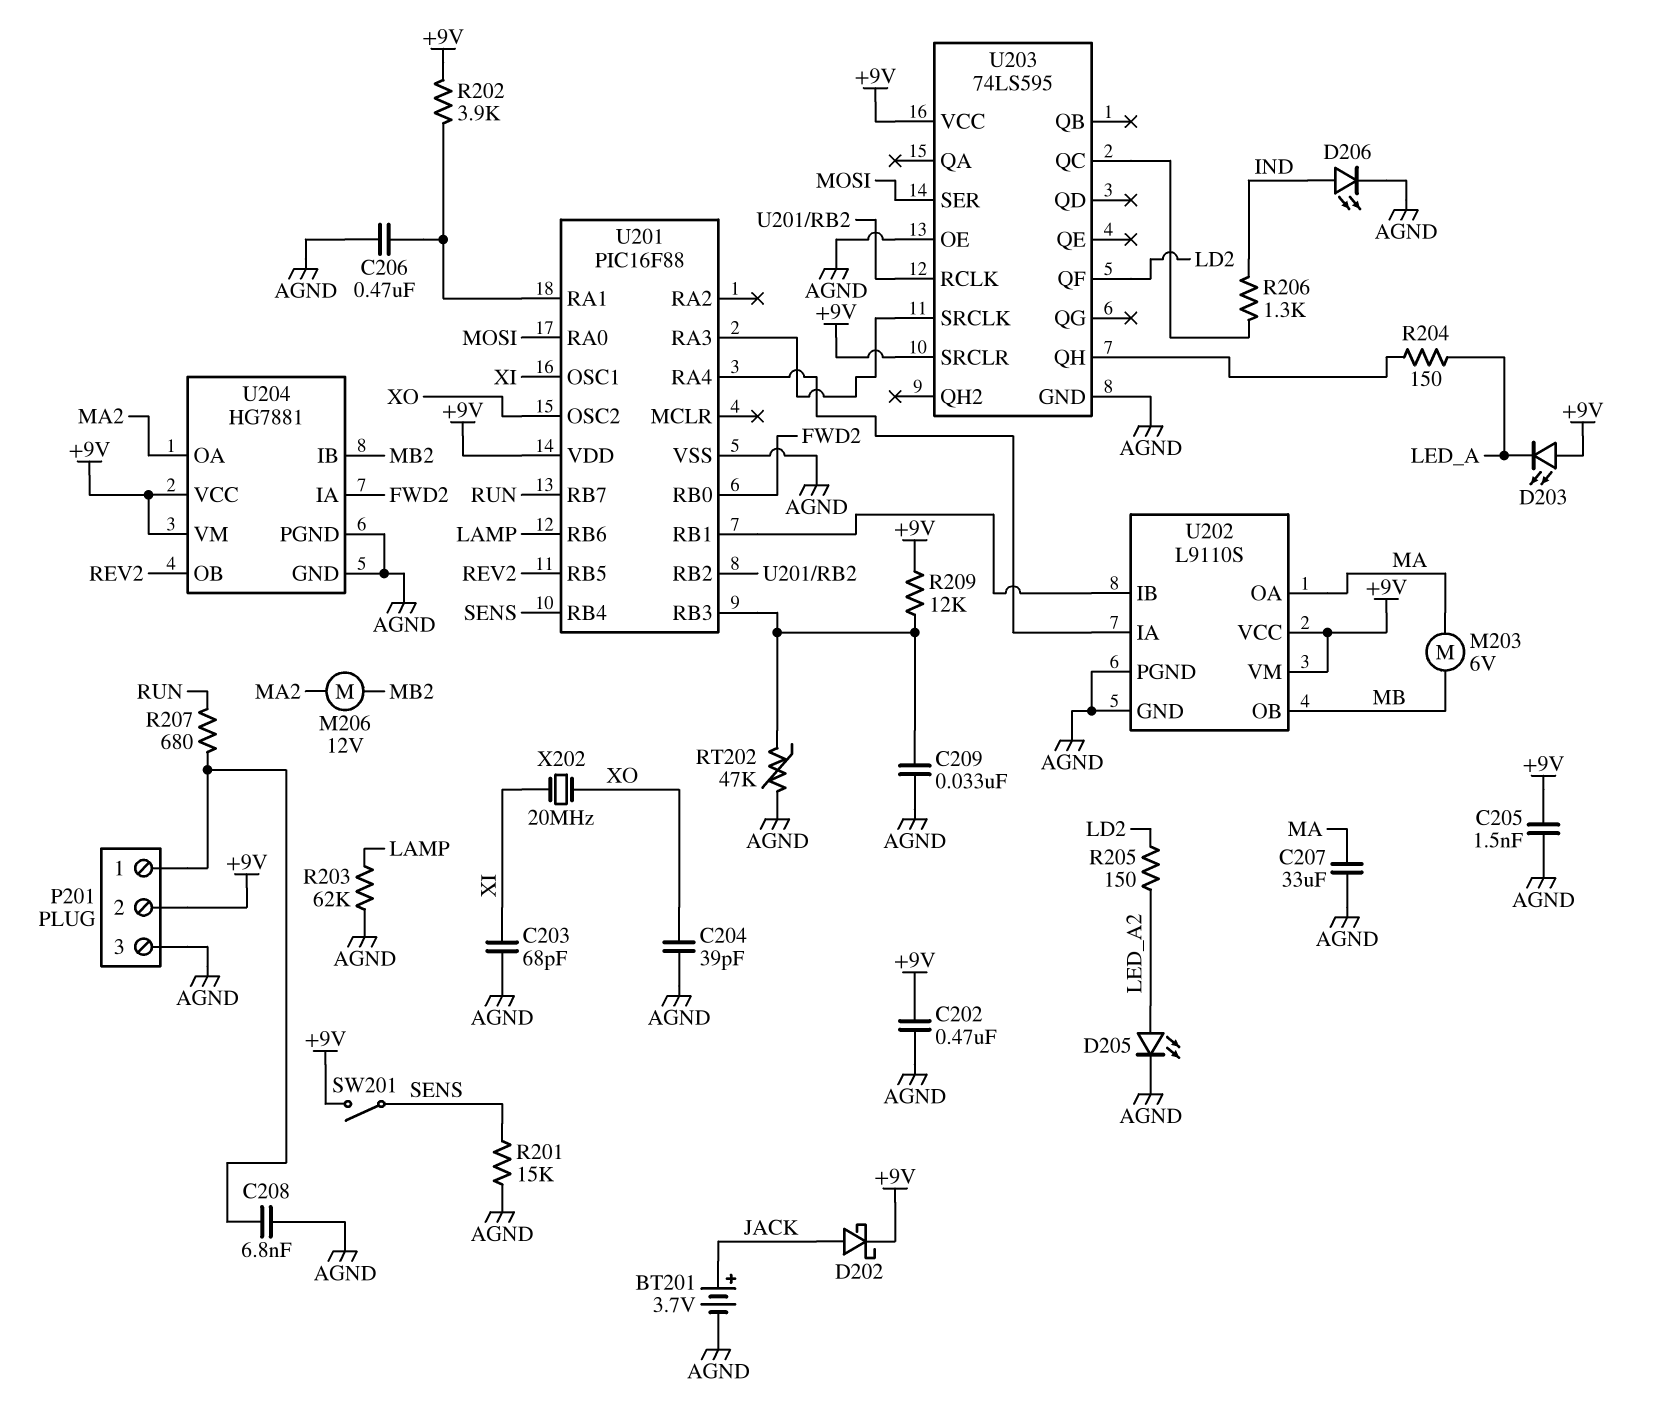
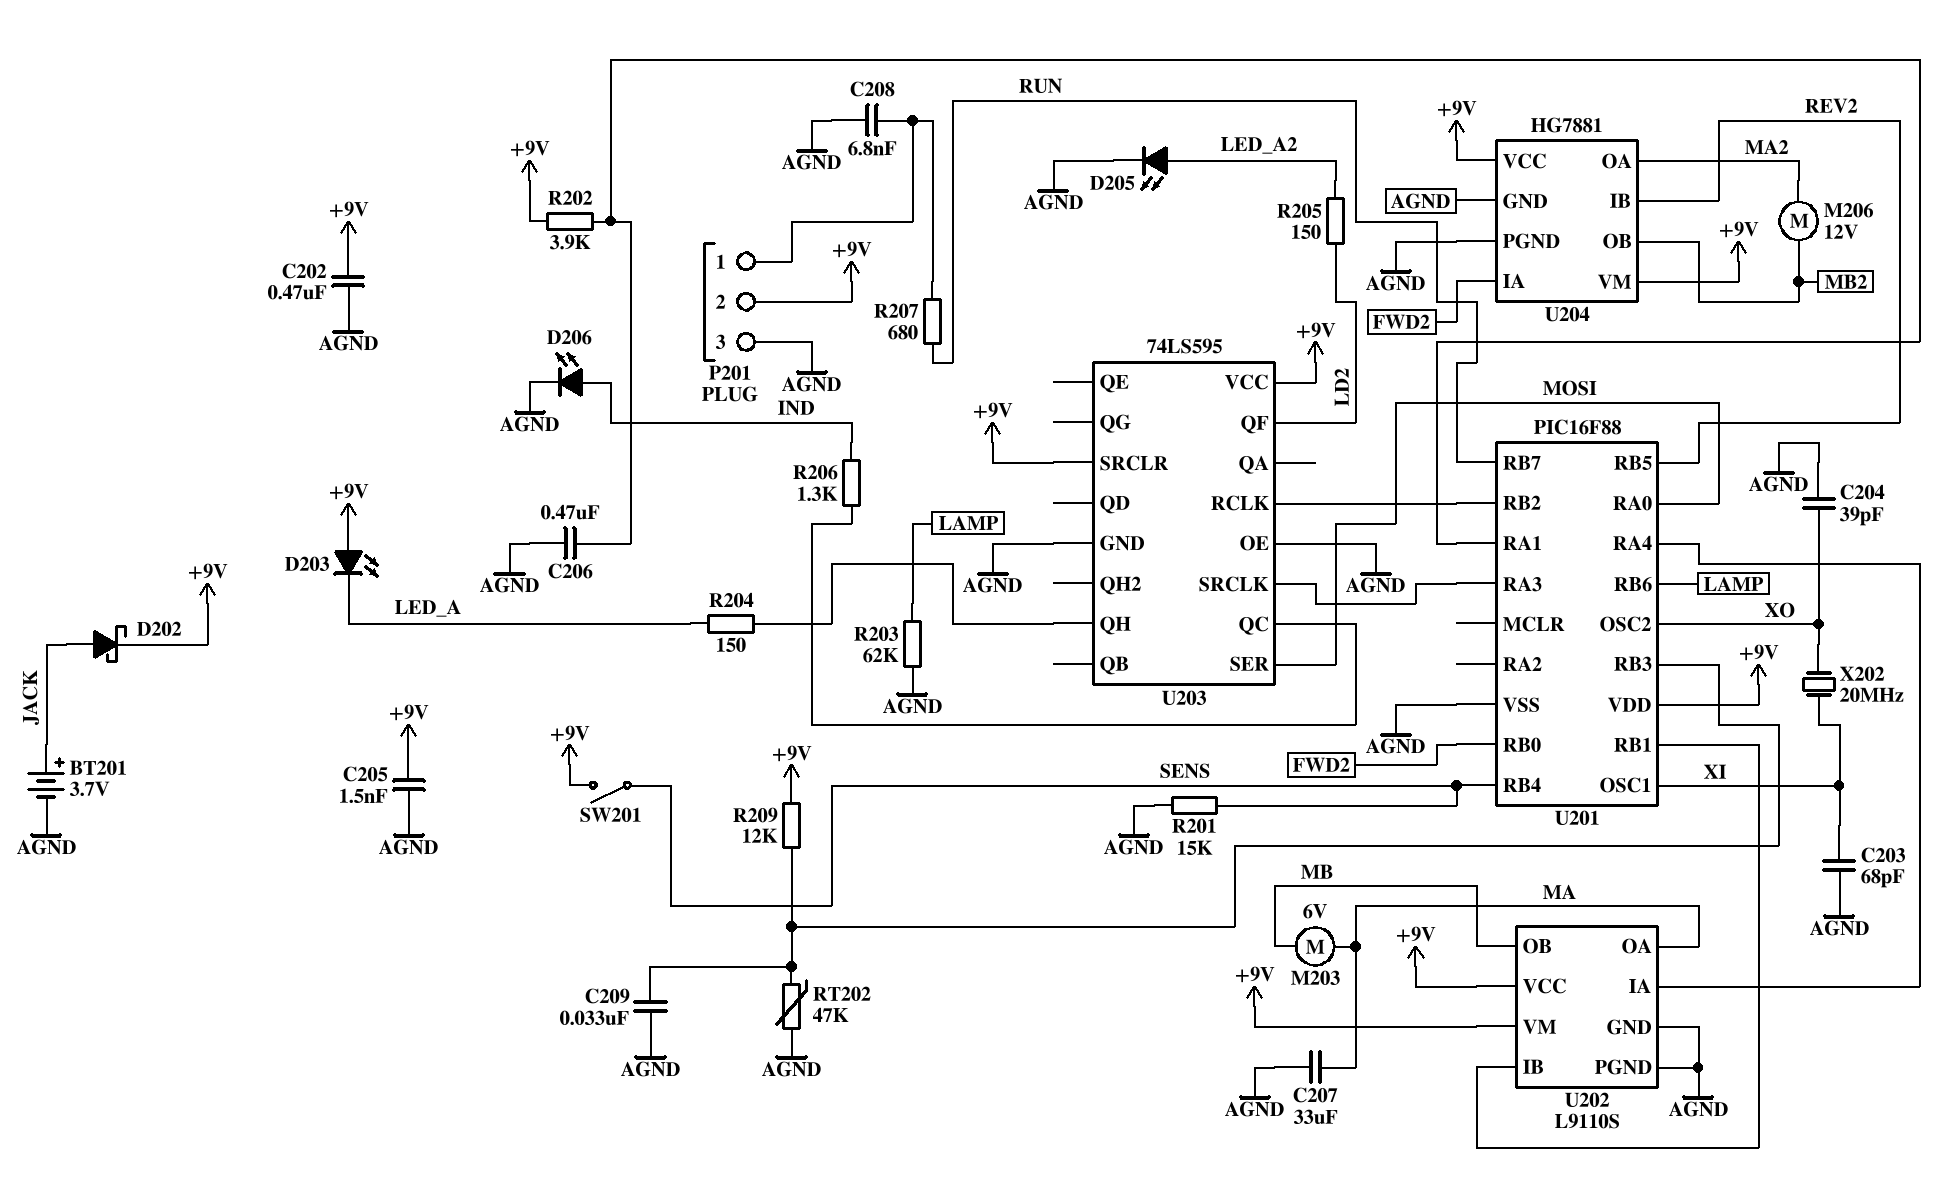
U204 pin IB: MB2 -> REV2
U204 pin OB: REV2 -> MB2

